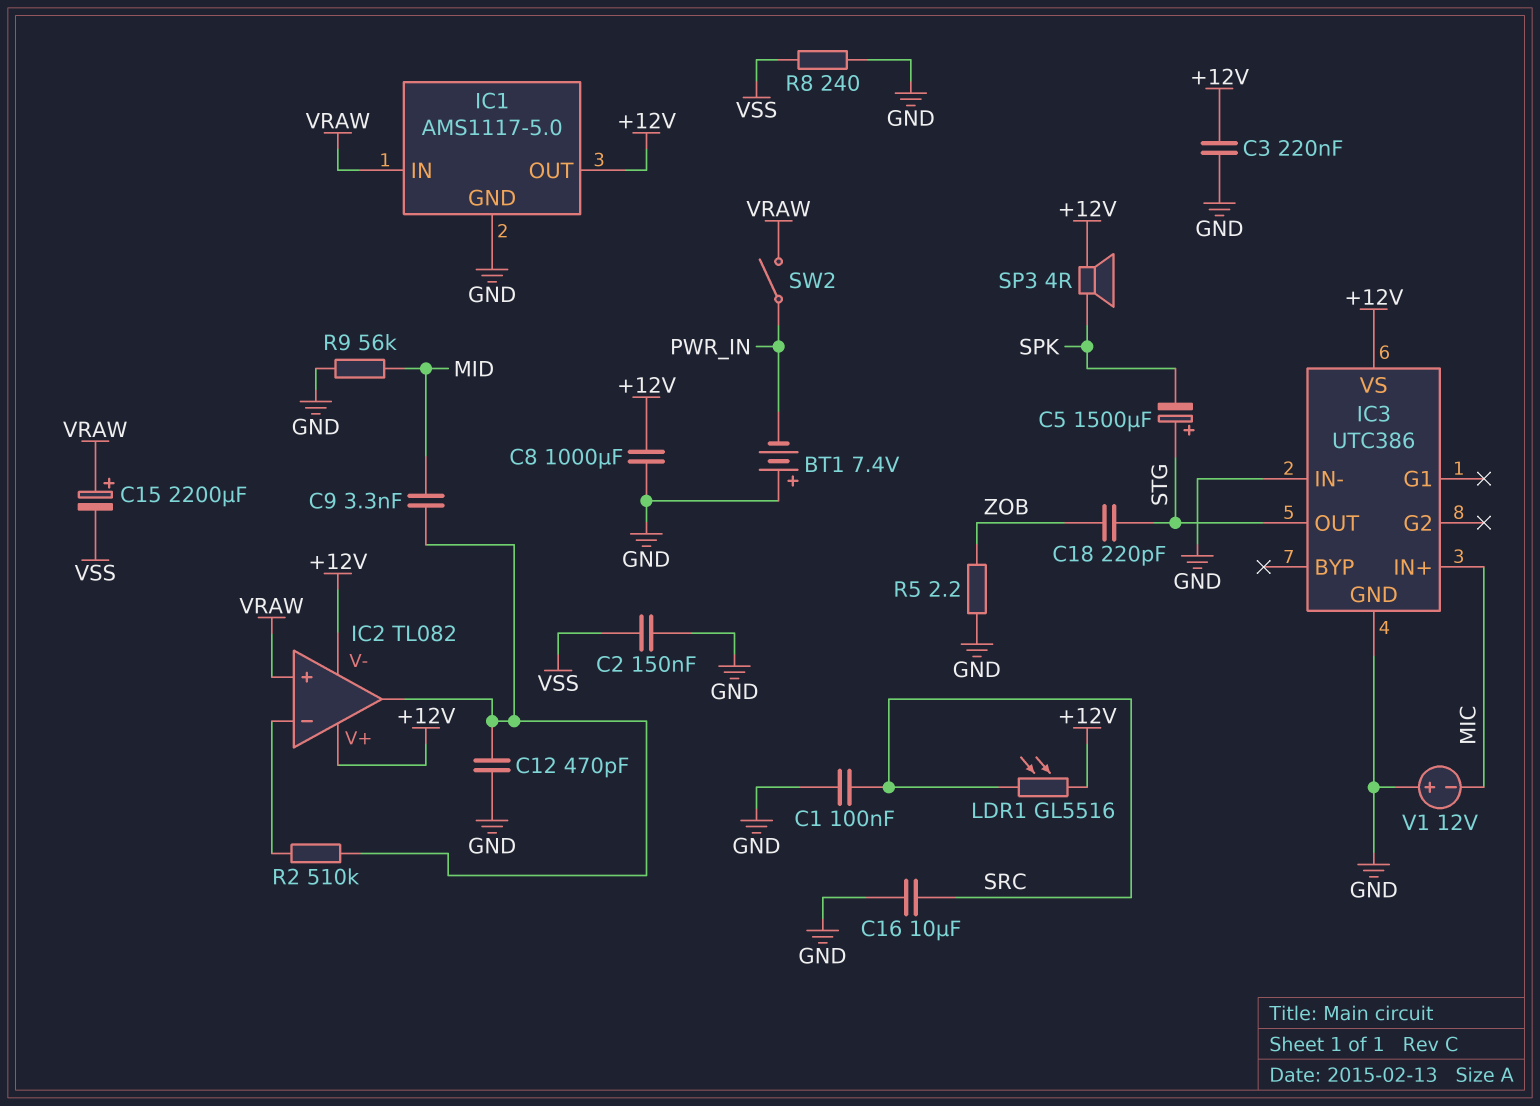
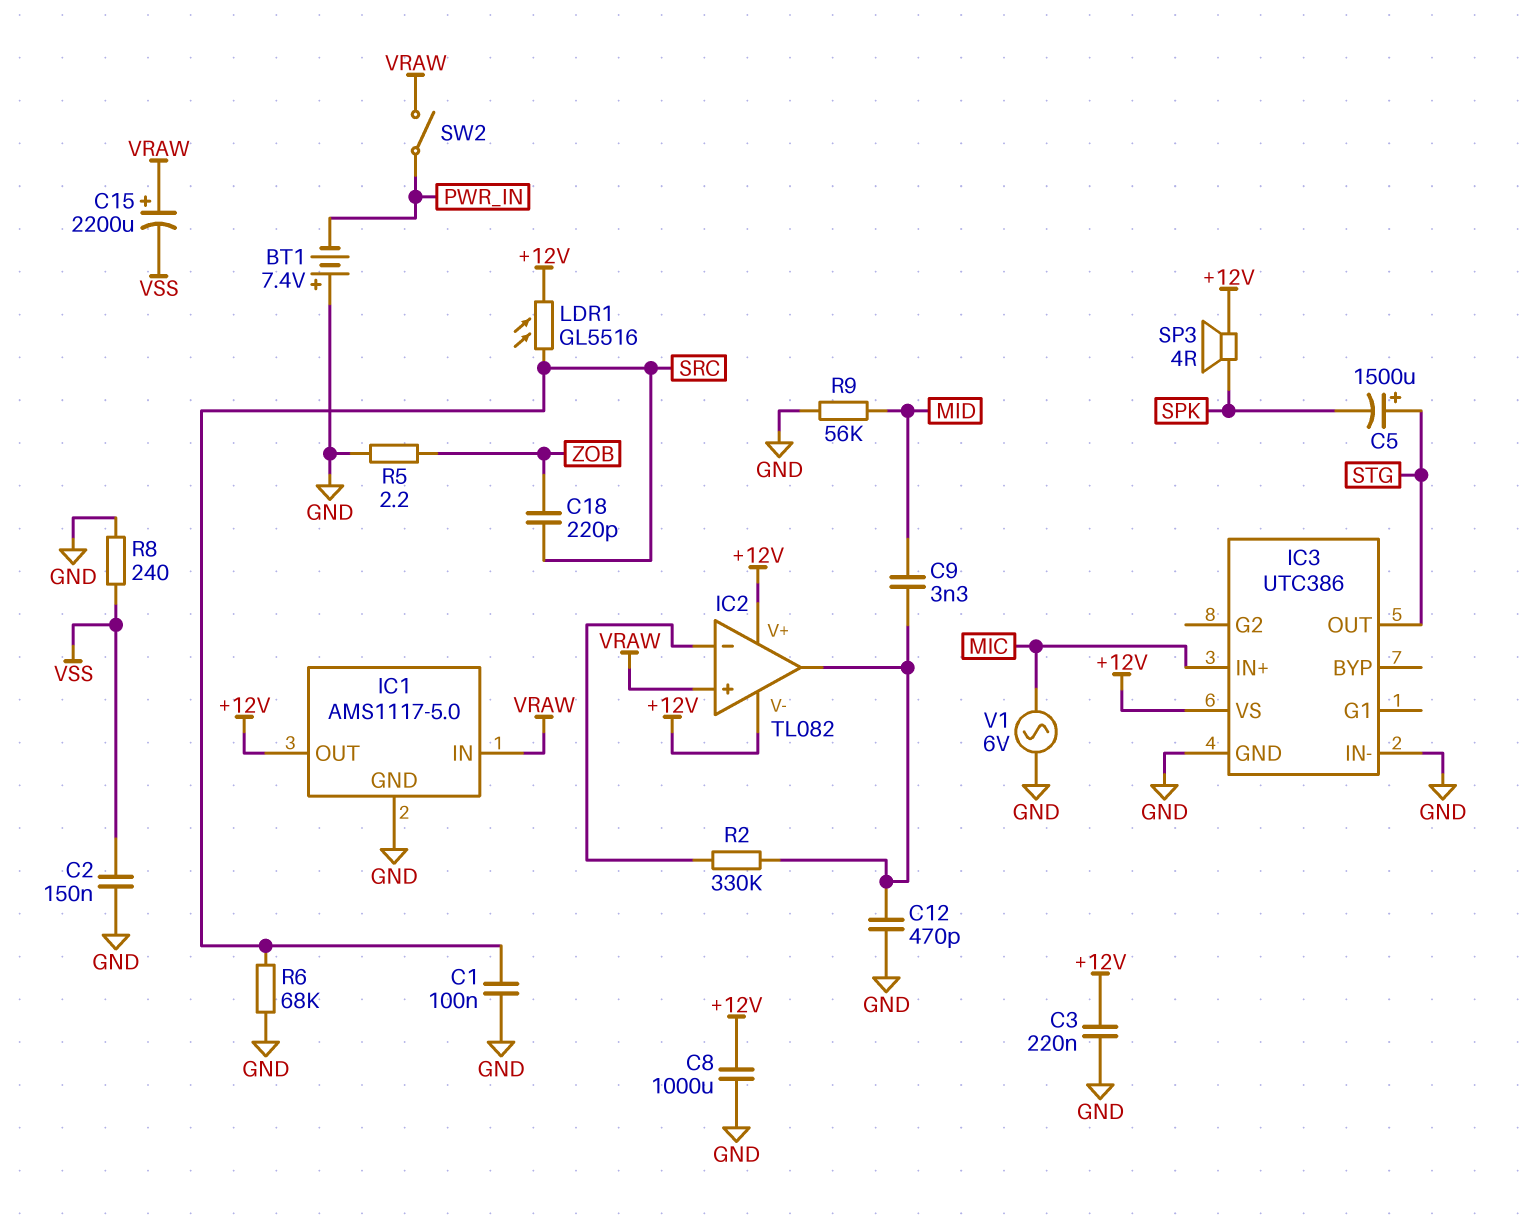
C16: 10uF (GND, SRC) -> none
C18: 220pF (STG, ZOB) -> 220pF (SRC, ZOB)
R2: 510k (IC2/in-, IC2/out) -> 330k (IC2/in-, IC2/out)
R6: none -> 68k (GND, SRC)
V1: 12V (plus GND, minus MIC) -> AC 6V (GND, MIC)

